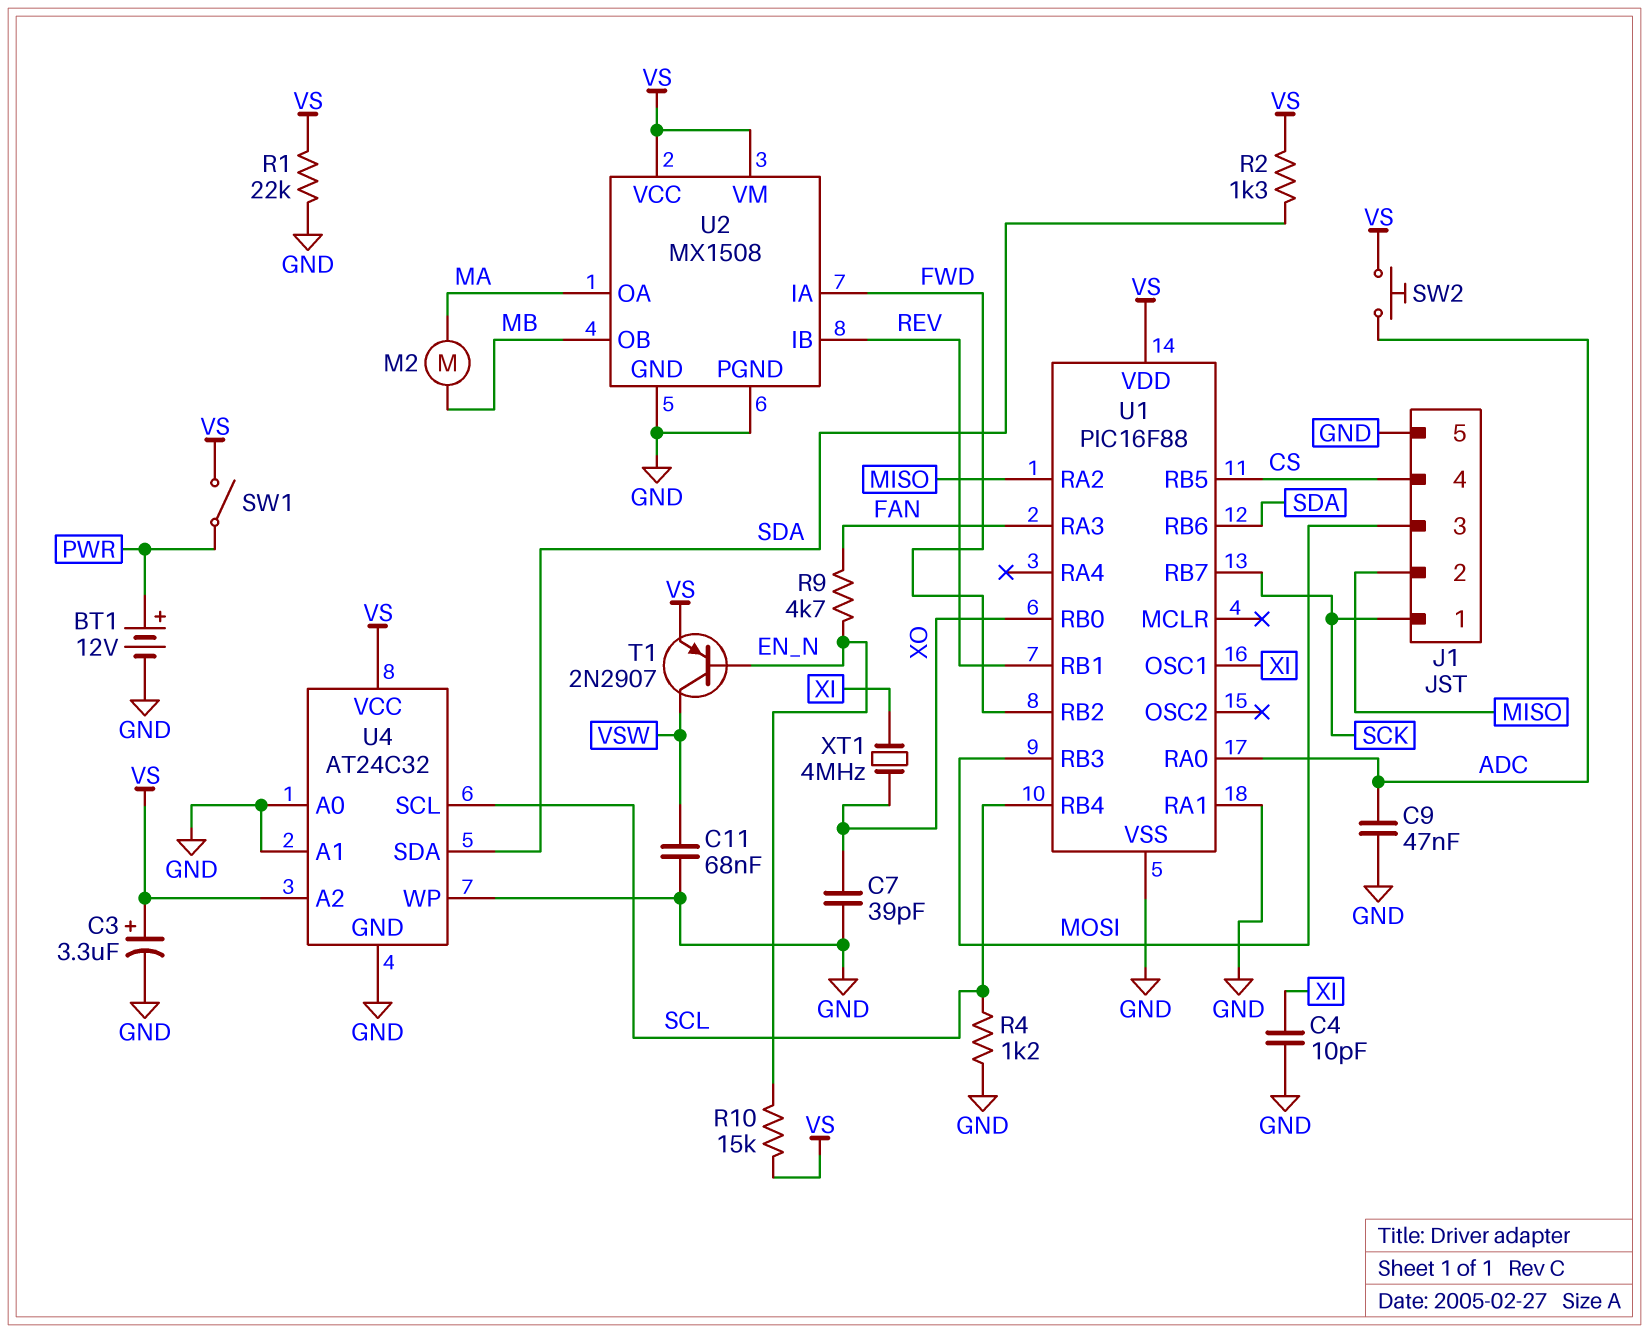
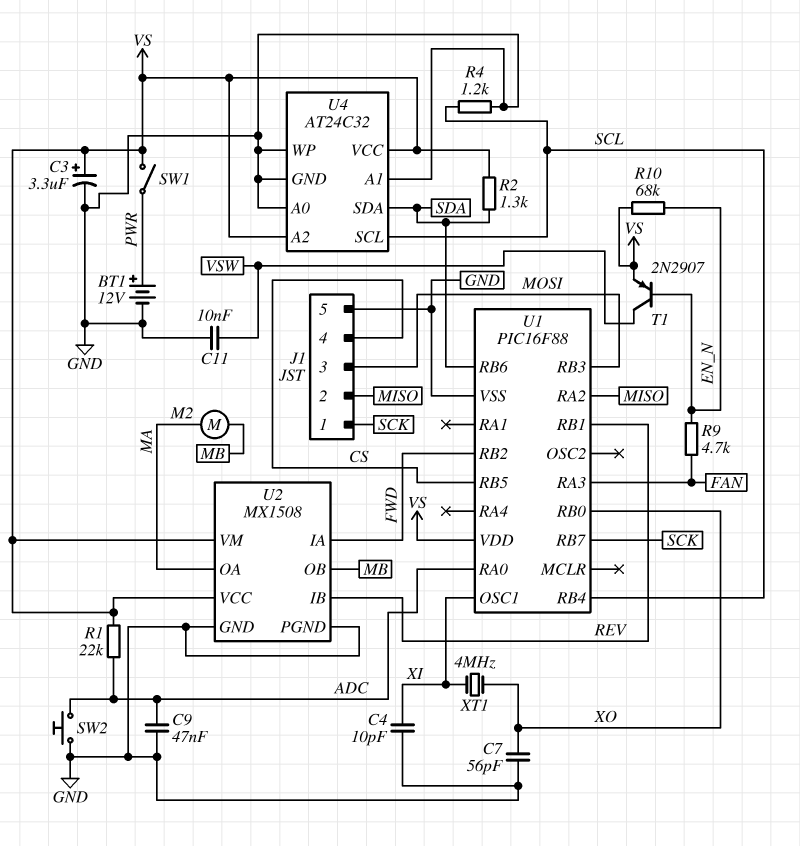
C7: 39pF (GND, XO) -> 56pF (GND, XO)
C11: 68nF (GND, VSW) -> 10nF (GND, VSW)
R1: 22k (GND, VS) -> 22k (ADC, VS)
R10: 15k (EN_N, VS) -> 68k (EN_N, VS)
SW2: button (ADC, VS) -> button (ADC, GND)
U1 pin RA1: GND -> none

